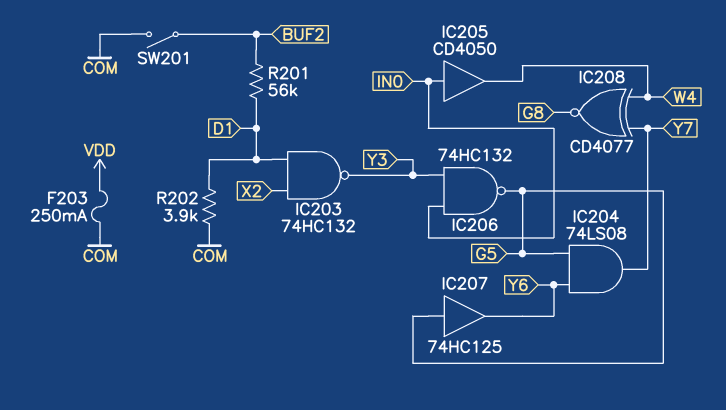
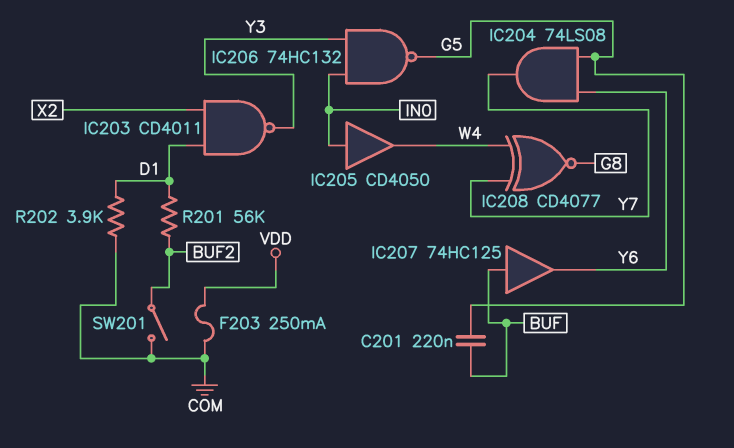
C201: none -> 220nF (BUF, G5)
IC203: NAND 74HC132 (in D1, in X2, out Y3) -> NAND CD4011 (in D1, in X2, out Y3)
IC207: buffer 74HC125 (in G5, out Y6) -> buffer 74HC125 (in BUF, out Y6)

